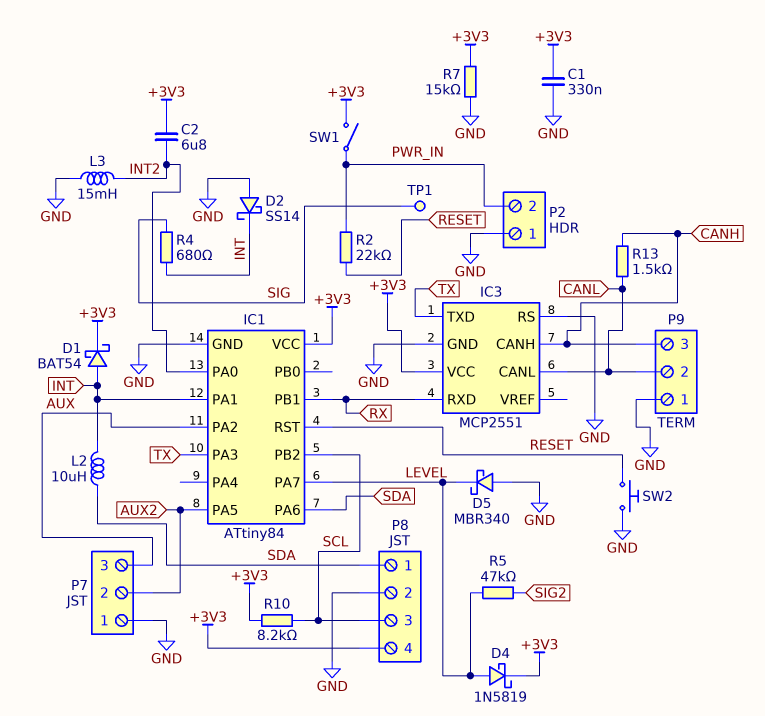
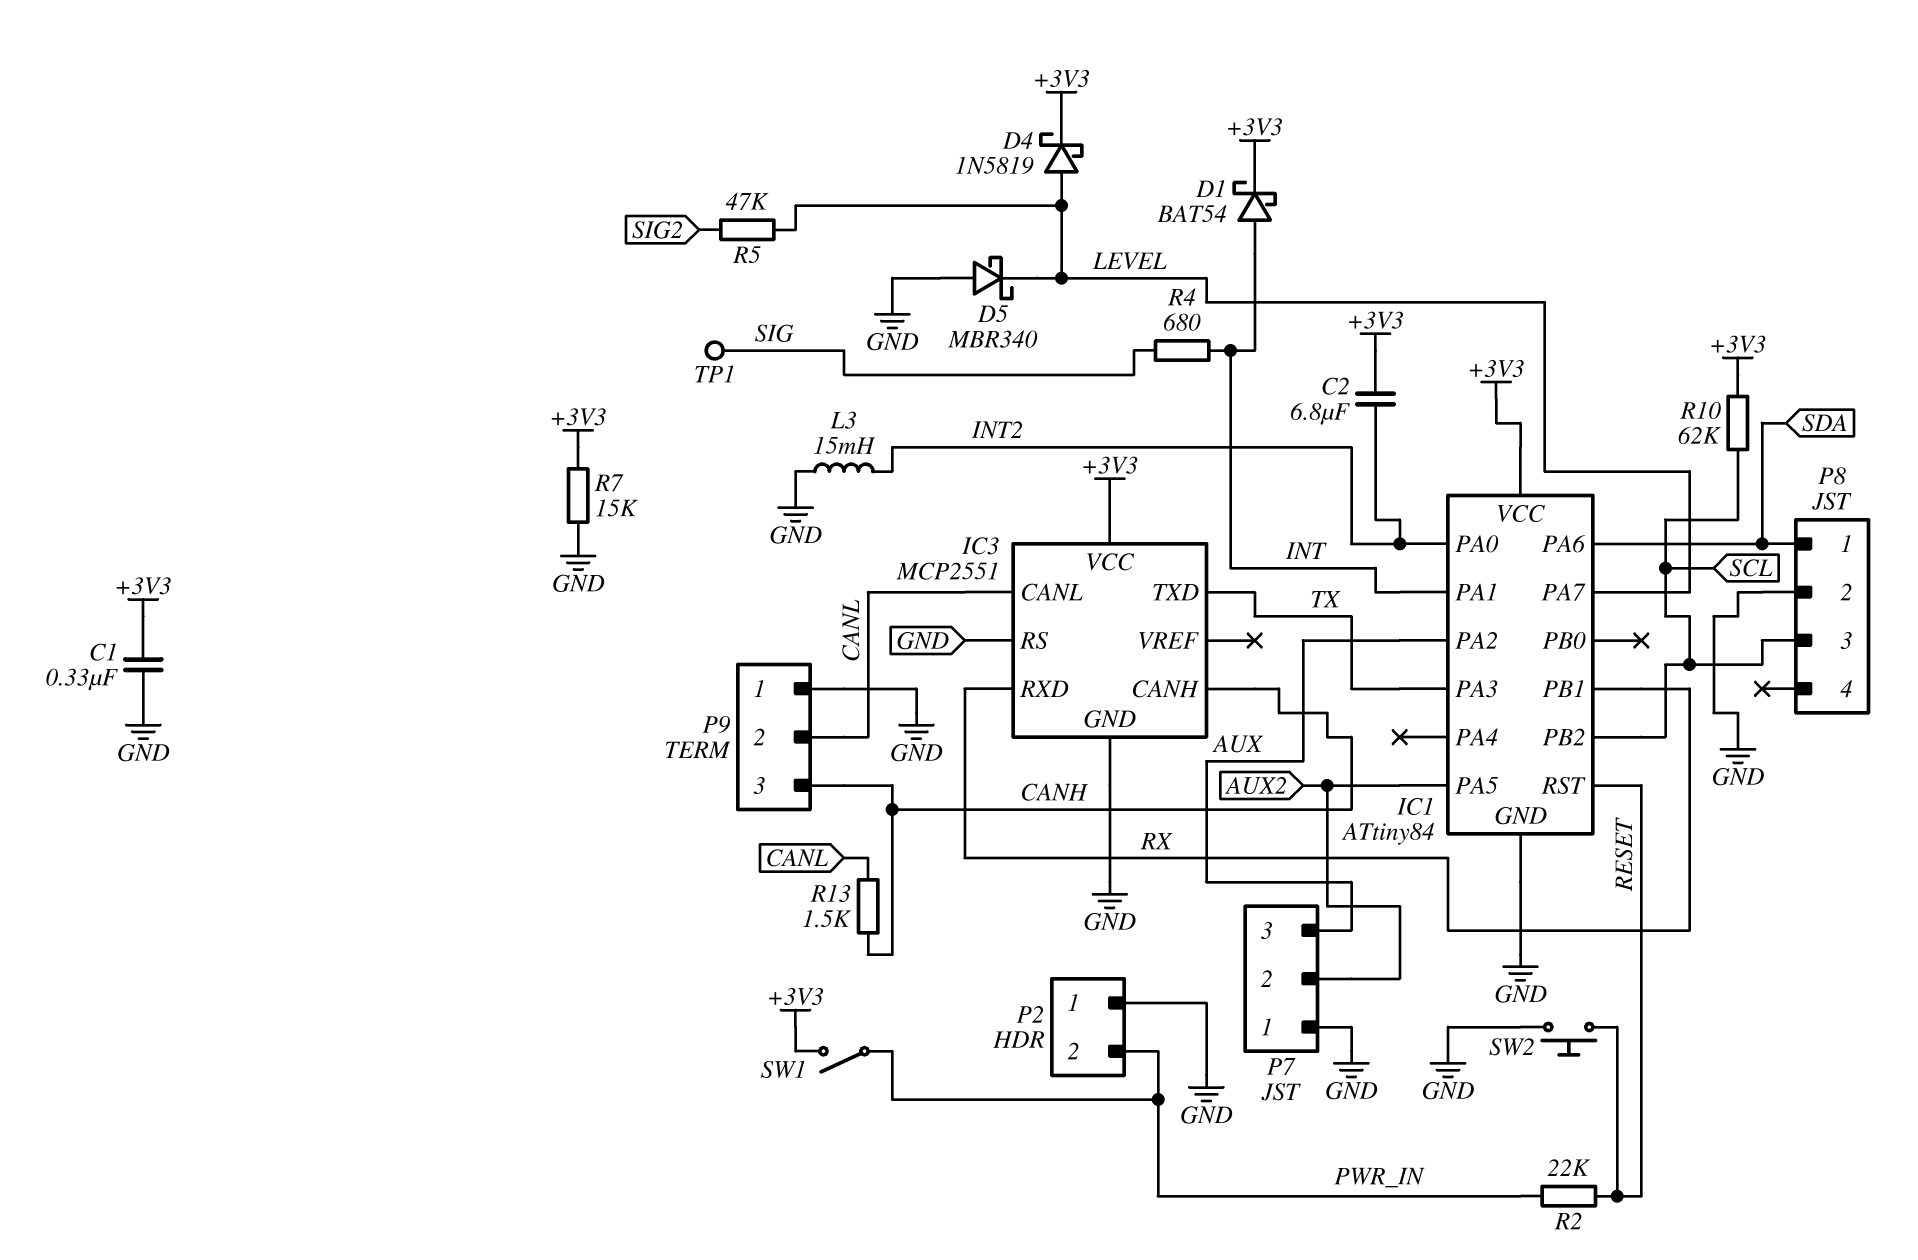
D2: schottky SS14 (A GND, K INT) -> none
L2: 10uH (INT, SDA) -> none
P8 pin 4: +3V3 -> none
R10: 8.2k (+3V3, SCL) -> 62k (+3V3, SCL)

